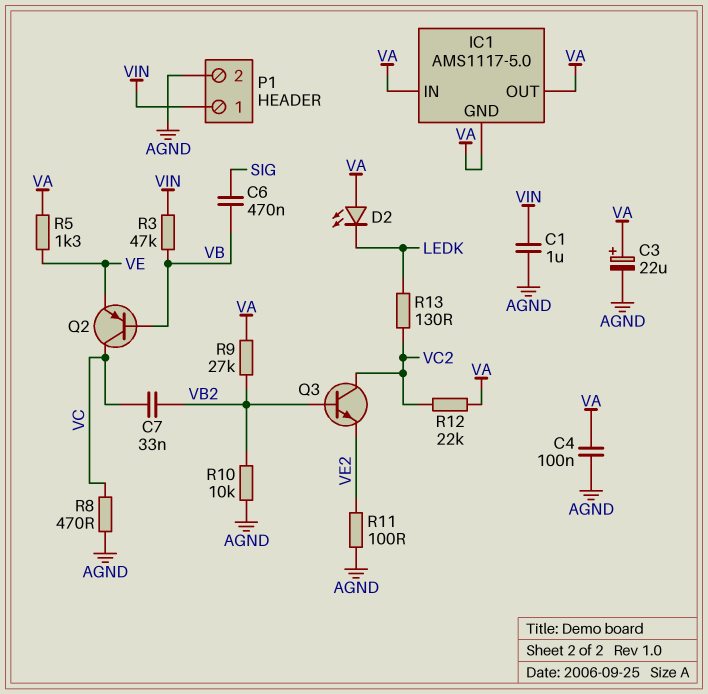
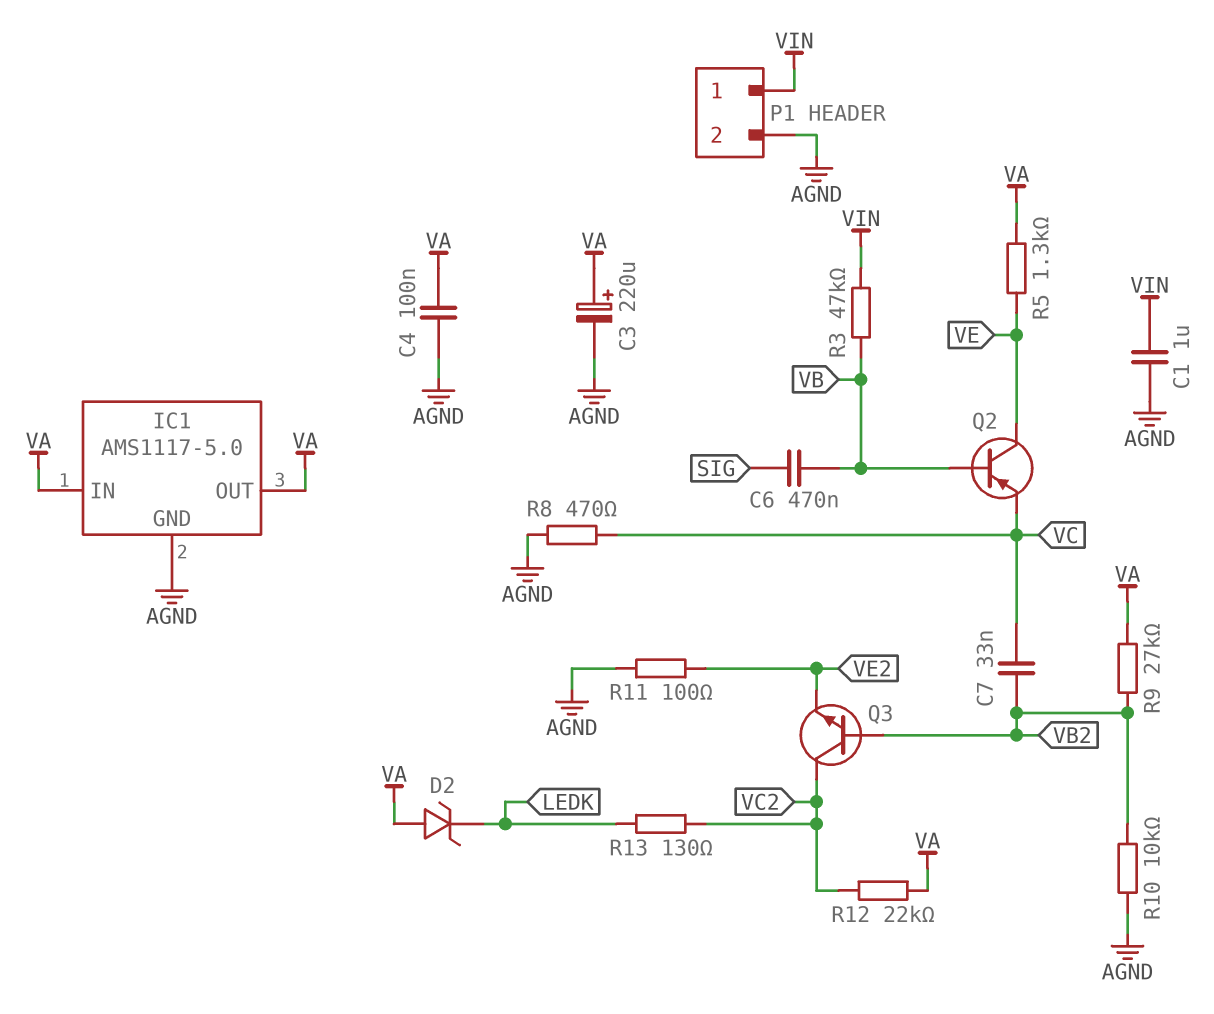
C3: 22uF (plus VA, minus AGND) -> 220uF (plus VA, minus AGND)
D2: LED (A VA, K LEDK) -> zener (A VA, K LEDK)
IC1 pin GND: VA -> AGND
Q2: PNP (B VB, C VC, E VE) -> PNP (B VB, C VE, E VC)

